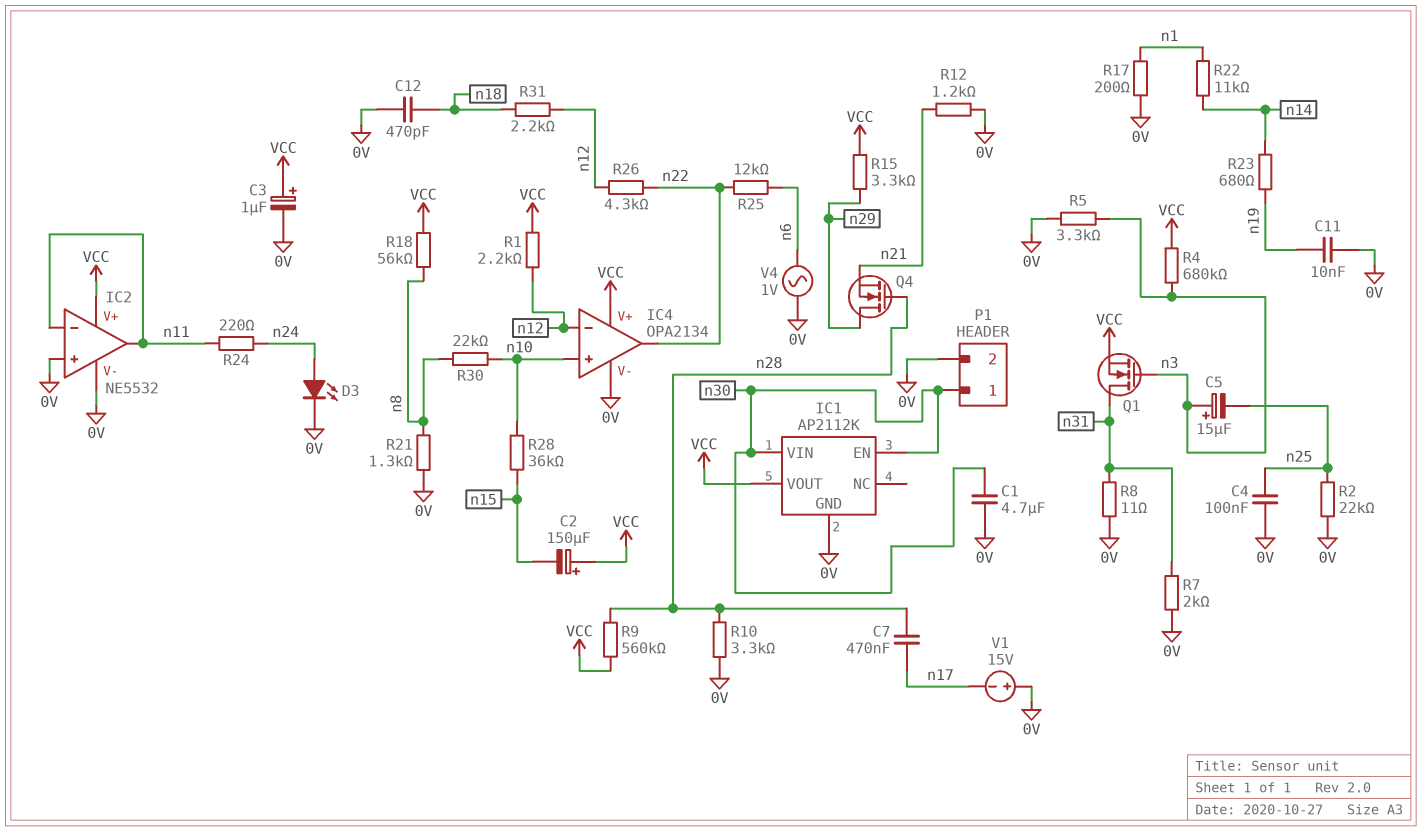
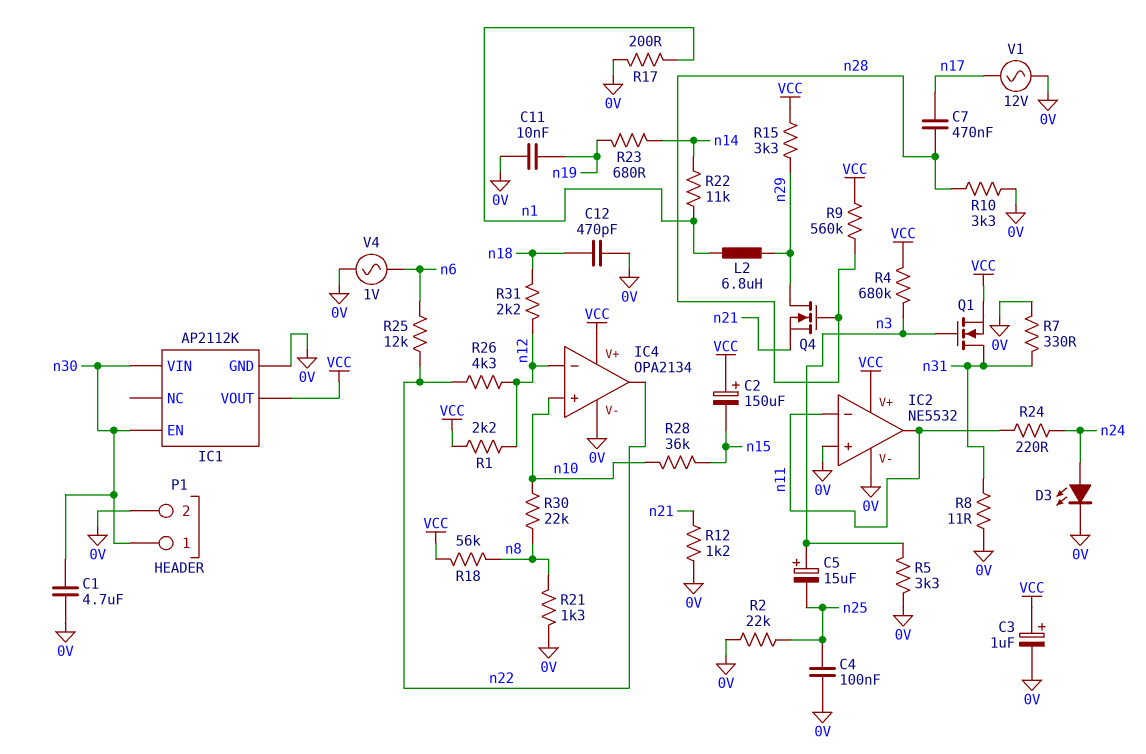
L2: none -> 6.8uH (n1, n29)
R7: 2k (0V, n31) -> 330 (0V, n31)
V1: 15V (plus 0V, minus n17) -> AC 12V (0V, n17)

